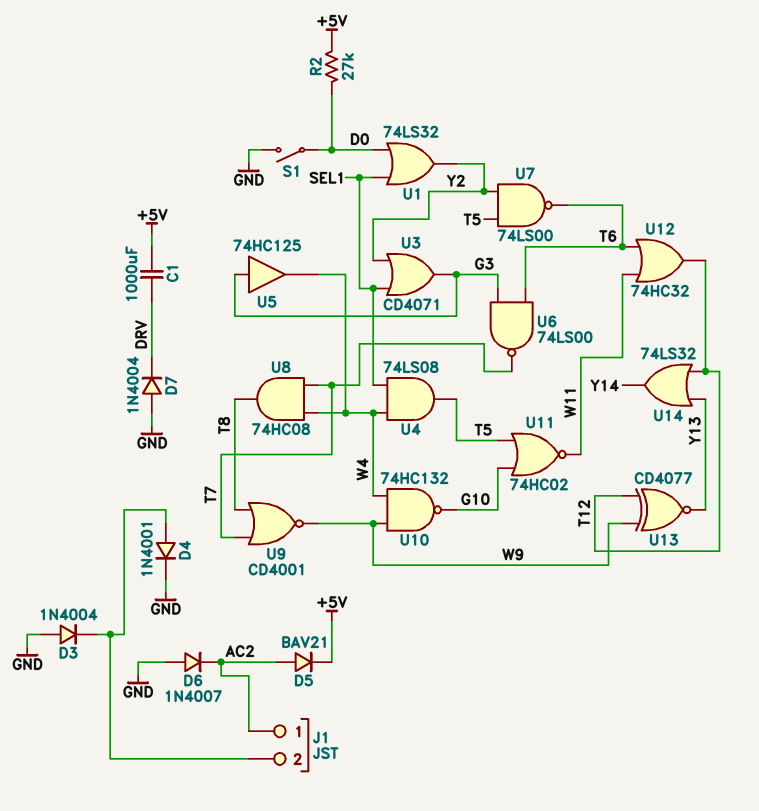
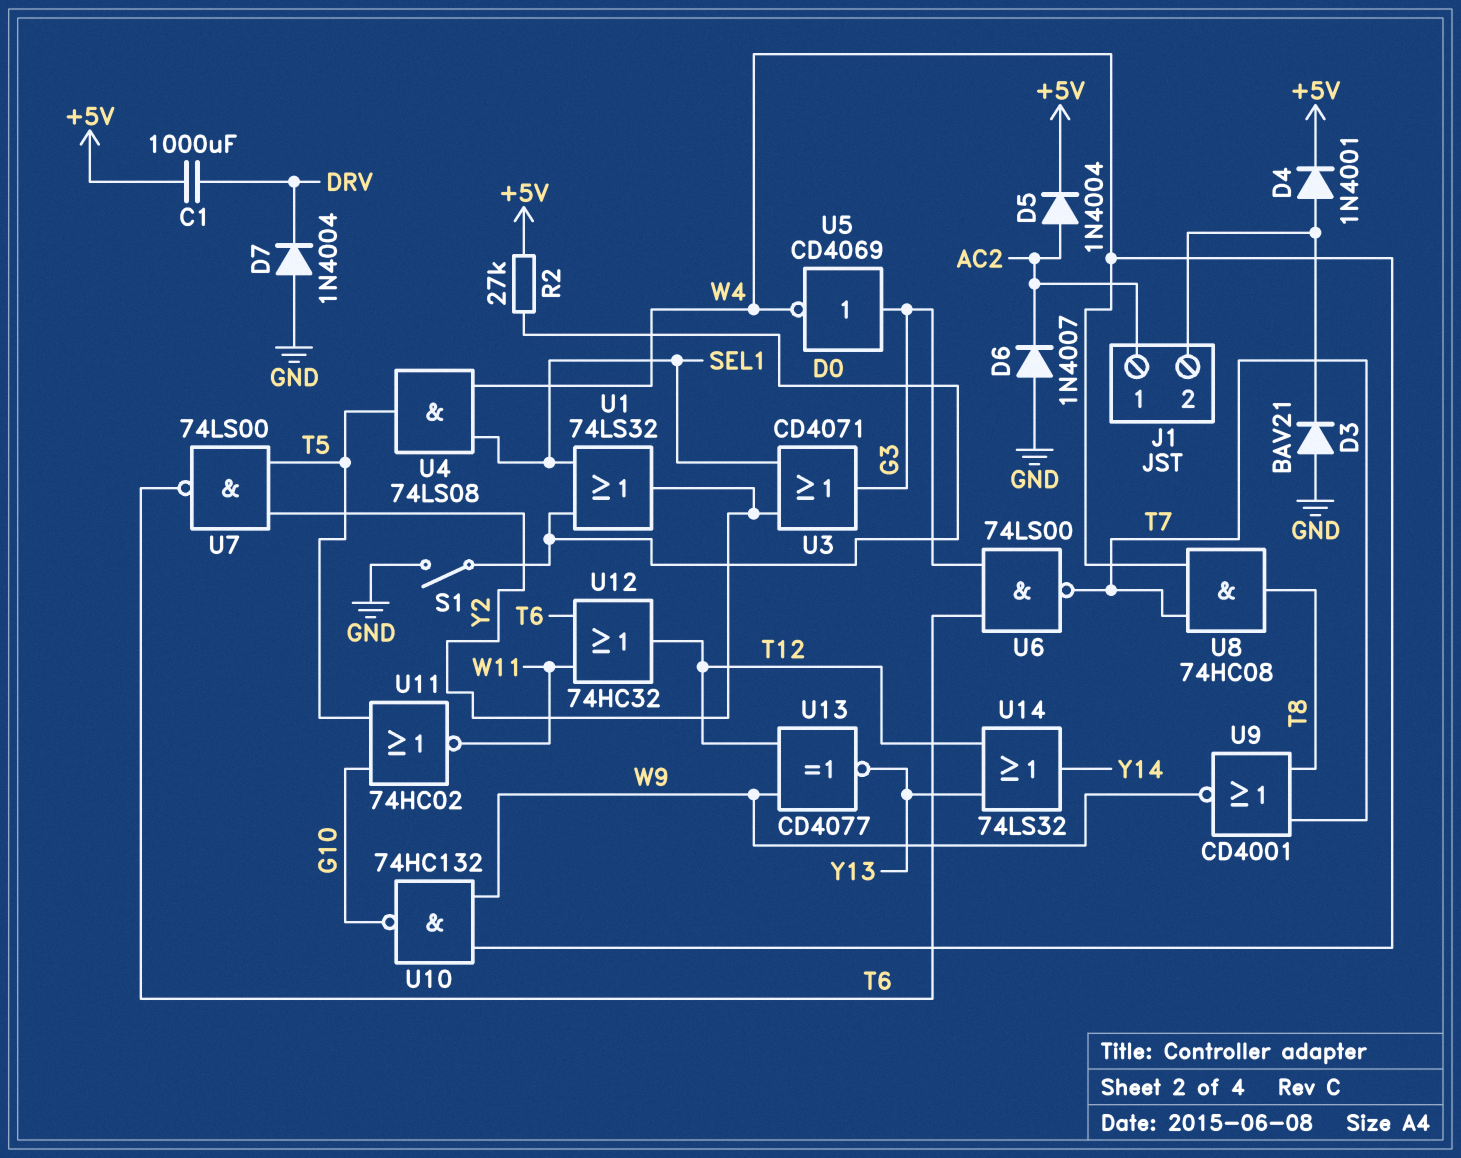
D3: diode 1N4004 (A GND, K J1/2) -> diode BAV21 (A GND, K J1/2)
D4: diode 1N4001 (A J1/2, K GND) -> diode 1N4001 (A J1/2, K +5V)
D5: diode BAV21 (A AC2, K +5V) -> diode 1N4004 (A AC2, K +5V)
U5: buffer 74HC125 (in G3, out W4) -> NOT CD4069 (in G3, out W4)

